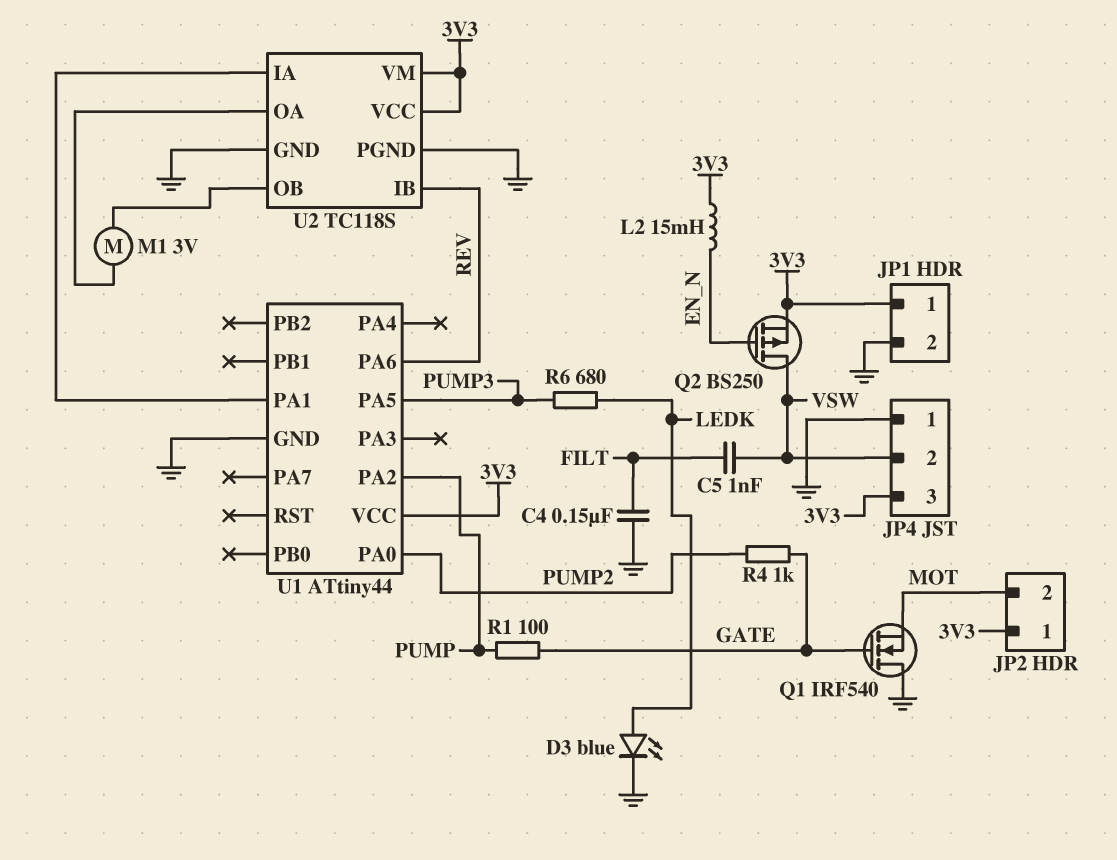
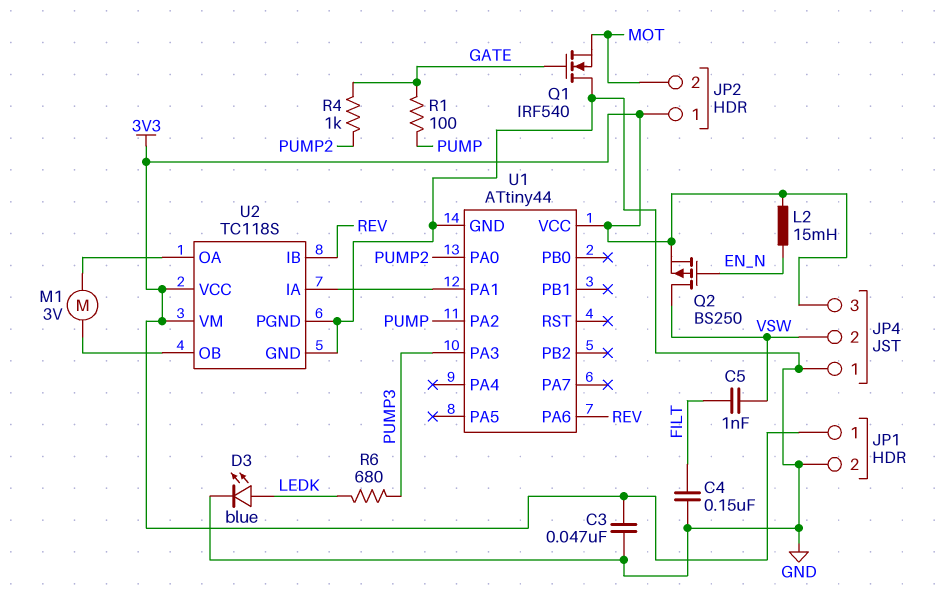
C3: none -> 47nF (3V3, GND)
U1 pin PA3: none -> PUMP3
U1 pin PA5: PUMP3 -> none

